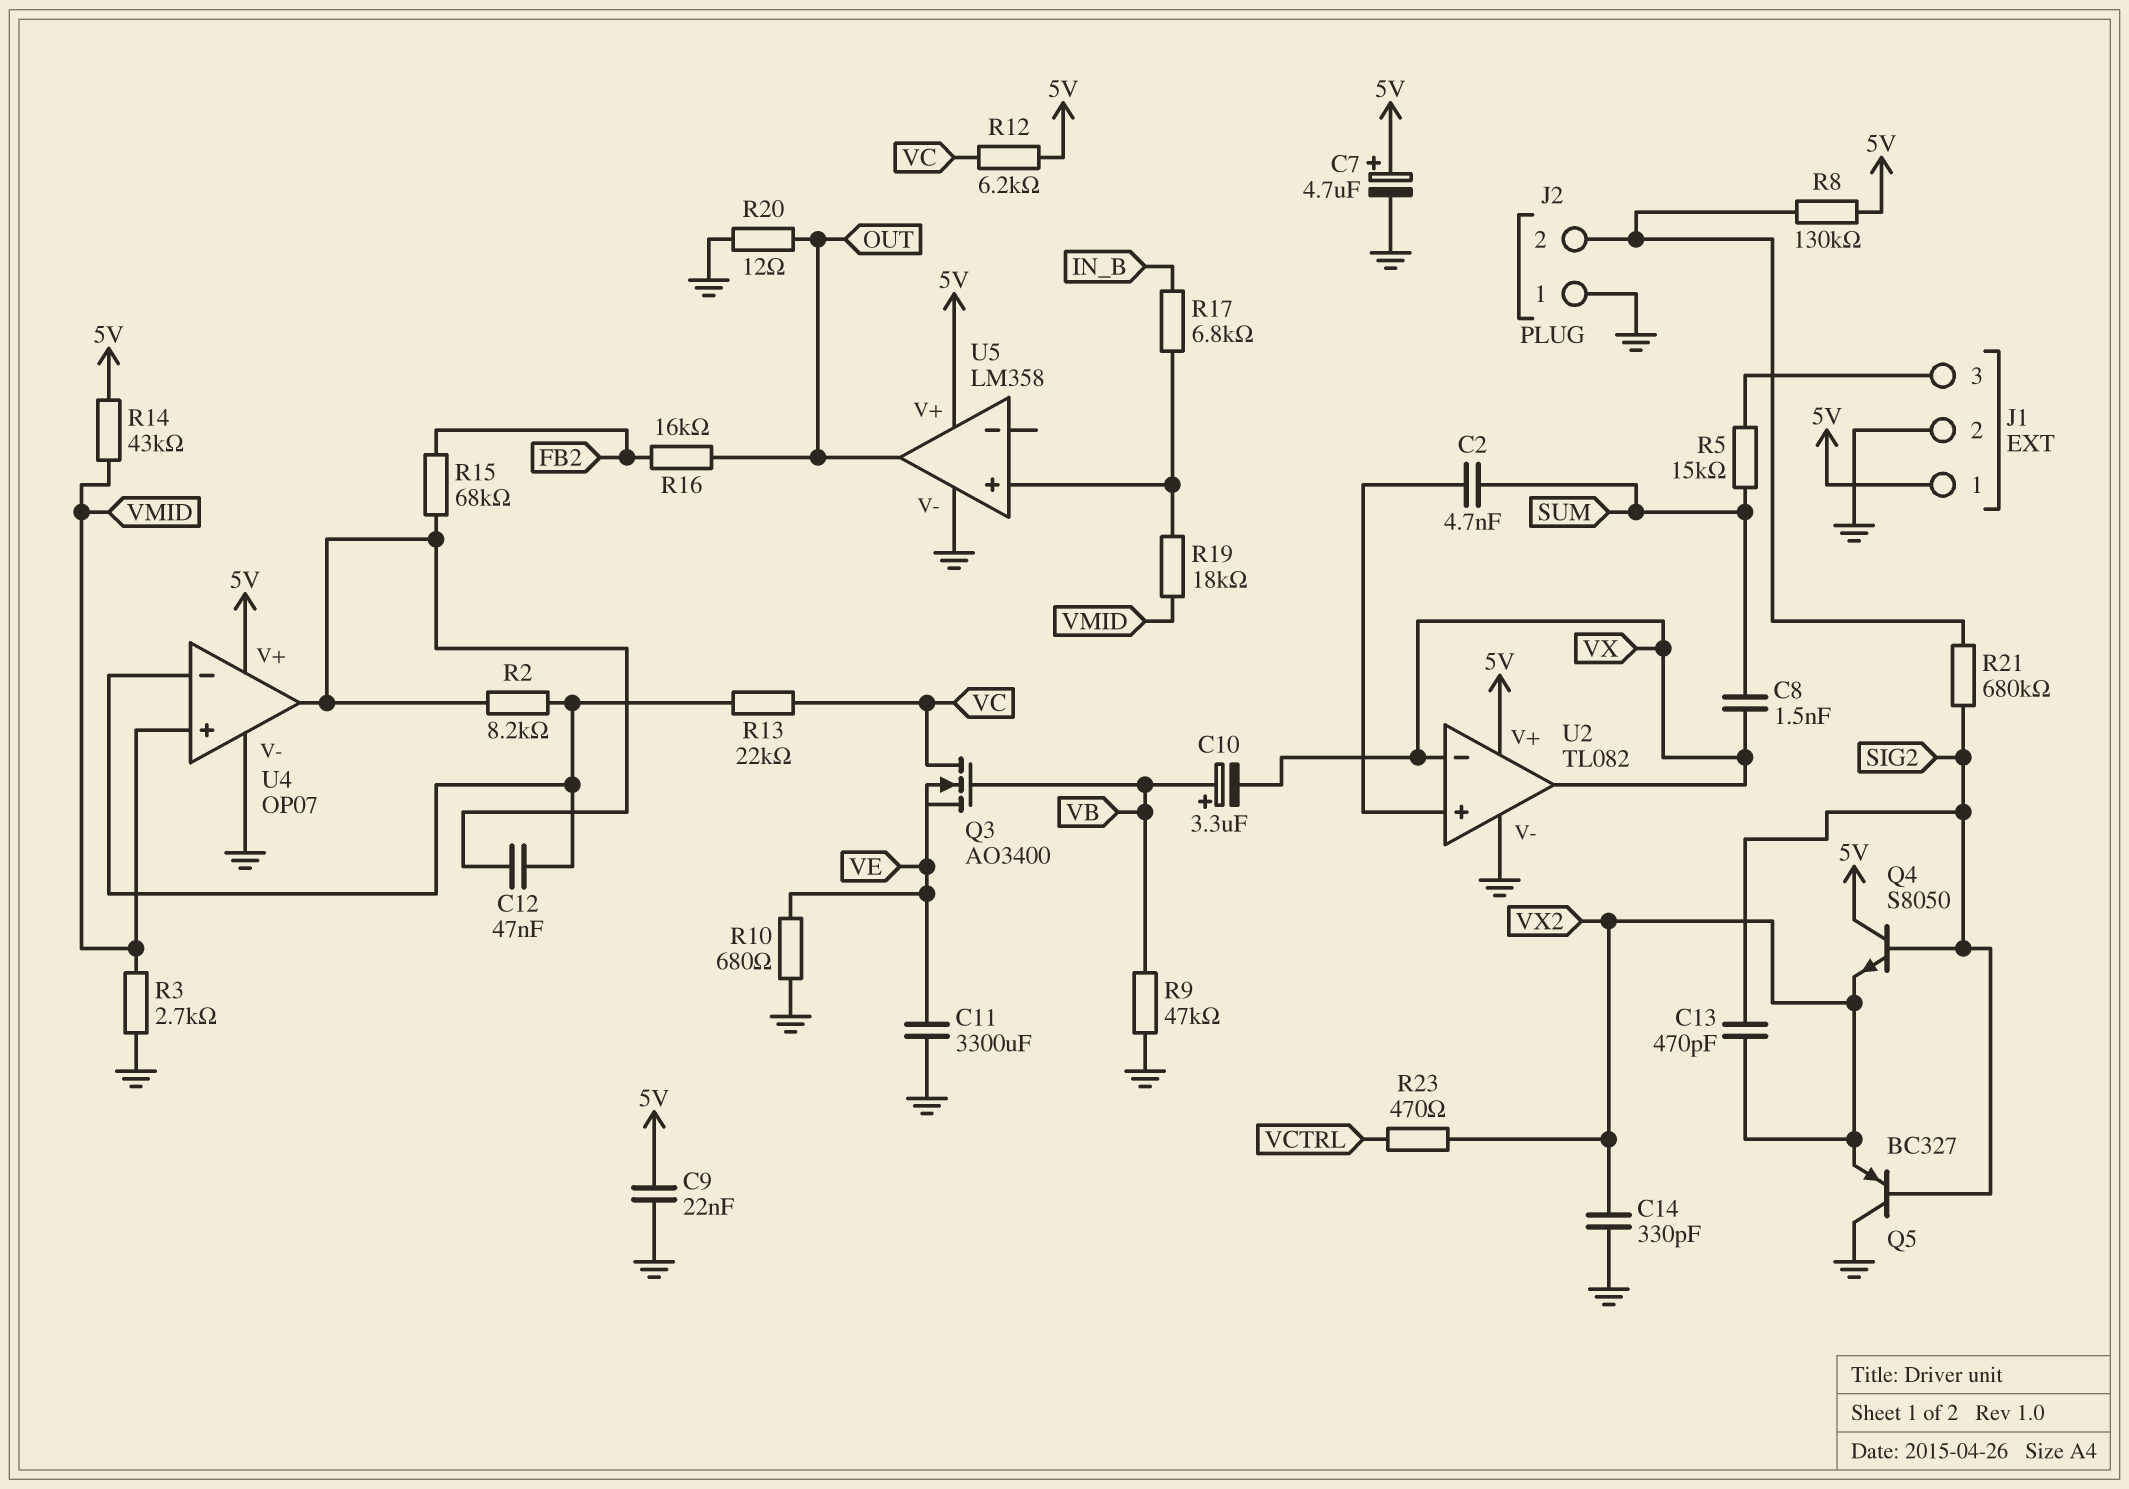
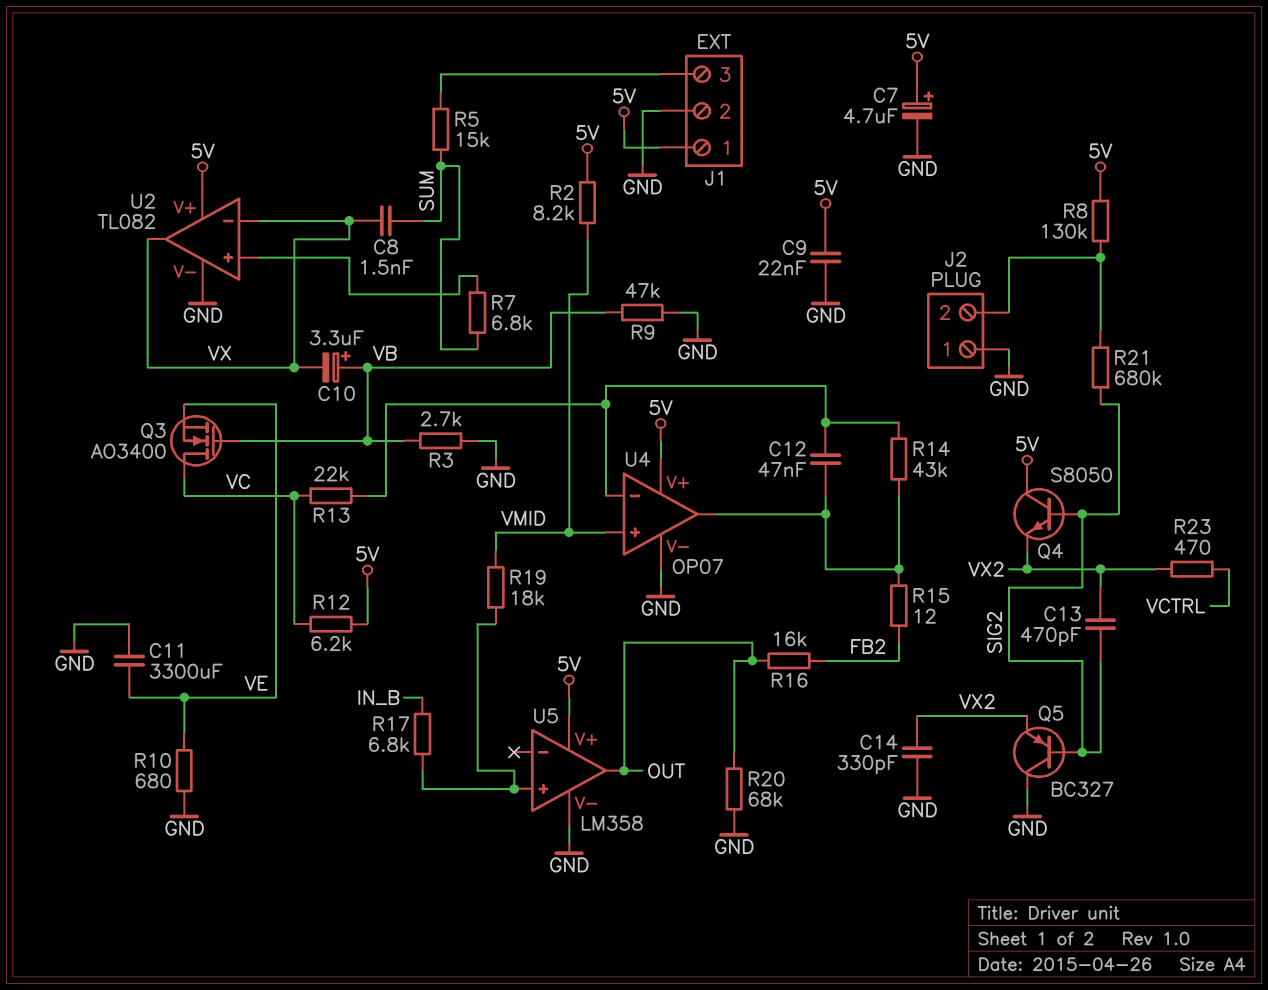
C2: 4.7nF (SUM, U2/in+) -> none
R2: 8.2k (U4/in-, U4/out) -> 8.2k (5V, VMID)
R3: 2.7k (GND, VMID) -> 2.7k (GND, VB)
R7: none -> 6.8k (SUM, U2/in+)
R14: 43k (5V, VMID) -> 43k (U4/in-, U4/out)
R15: 68k (FB2, U4/out) -> 12 (FB2, U4/out)
R20: 12 (GND, OUT) -> 68k (GND, OUT)

